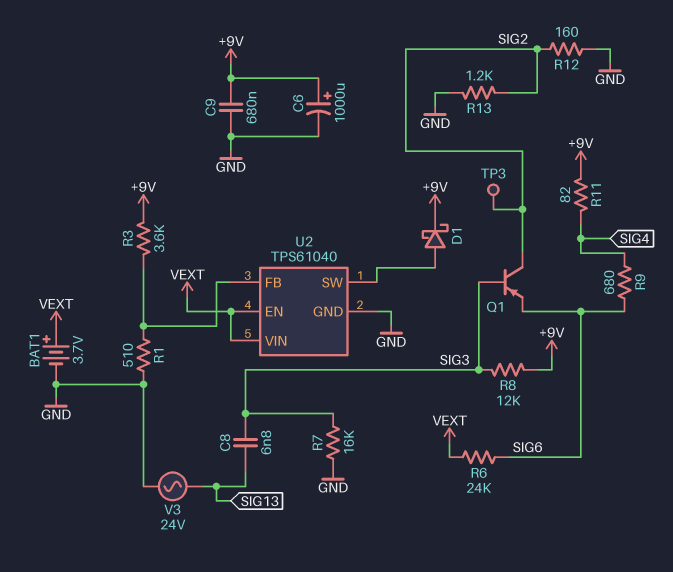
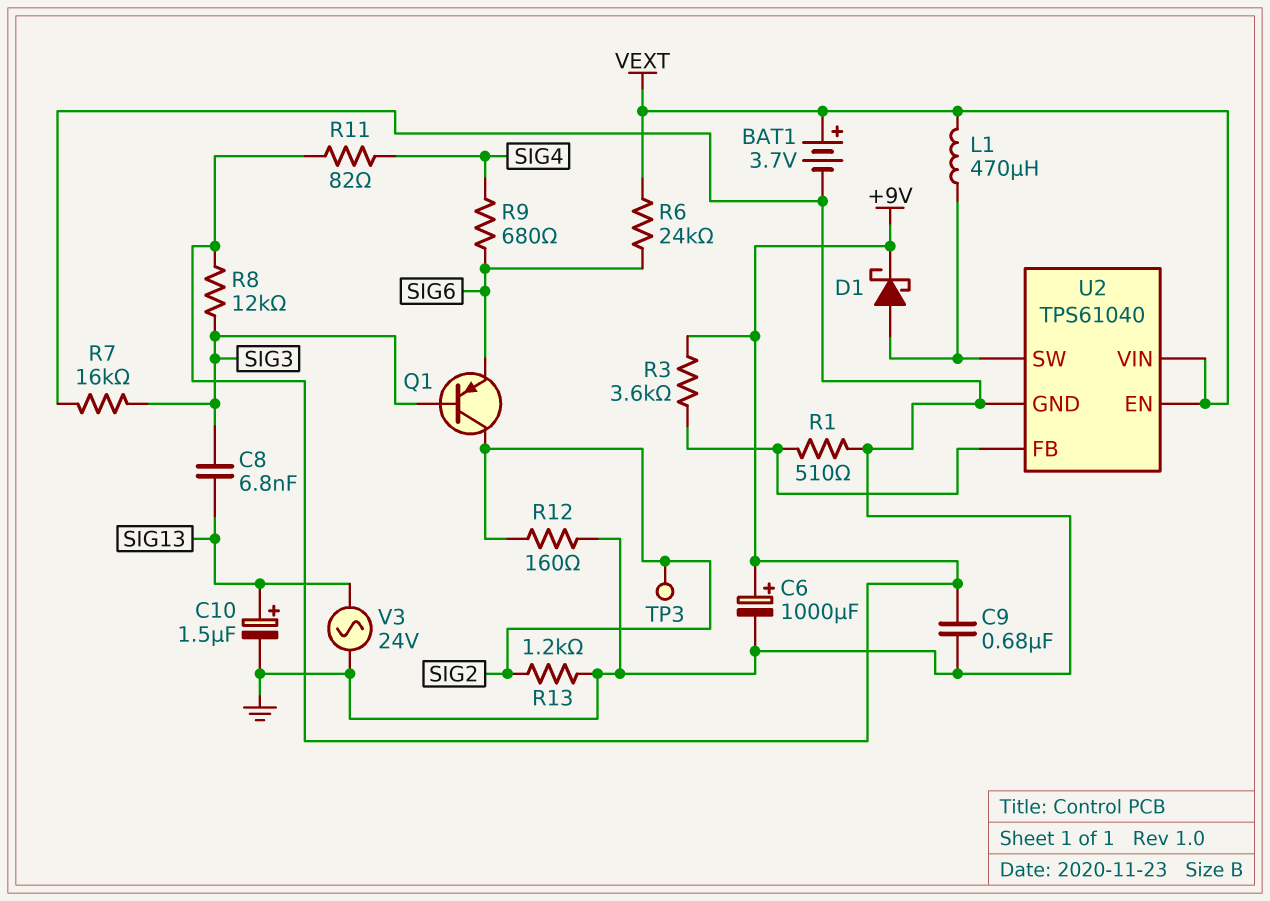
C10: none -> 1.5uF (plus SIG13, minus GND)
L1: none -> 470uH (U2/SW, VEXT)

